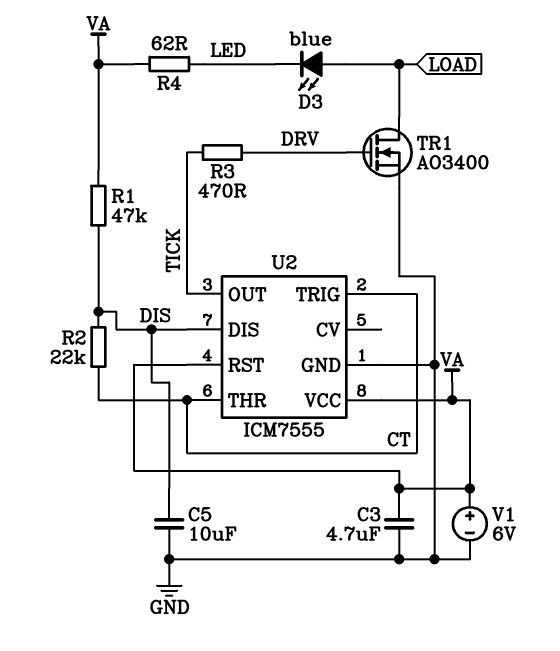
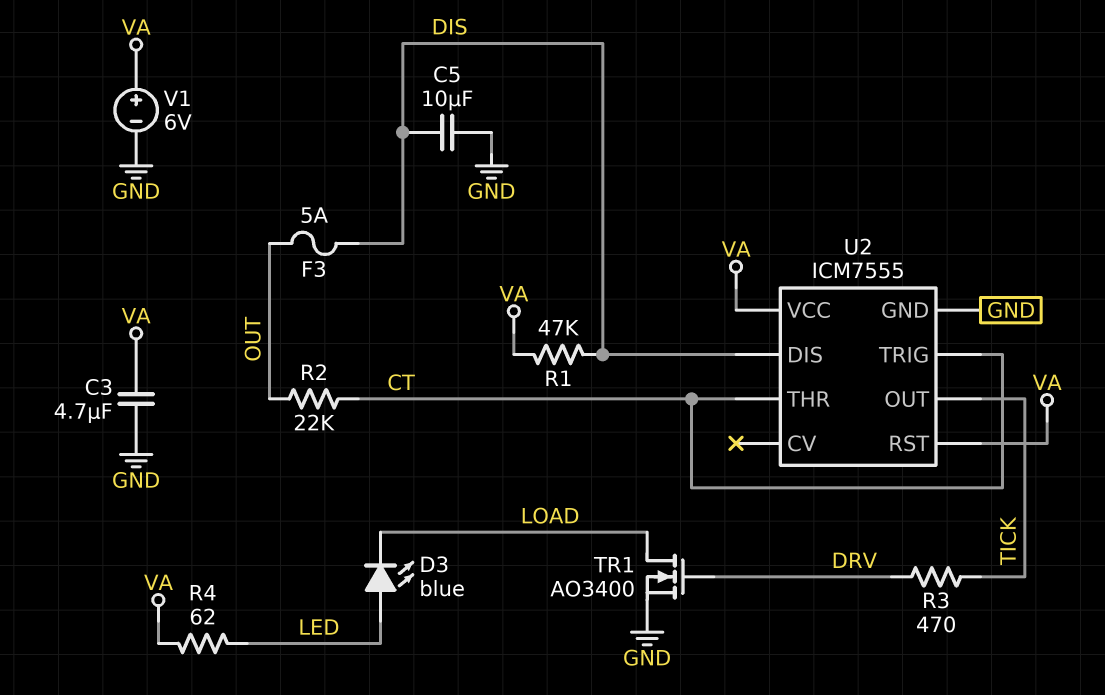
D3: LED blue (A LOAD, K LED) -> LED blue (A LED, K LOAD)
F3: none -> 5A (DIS, OUT)
R2: 22k (CT, DIS) -> 22k (CT, OUT)

